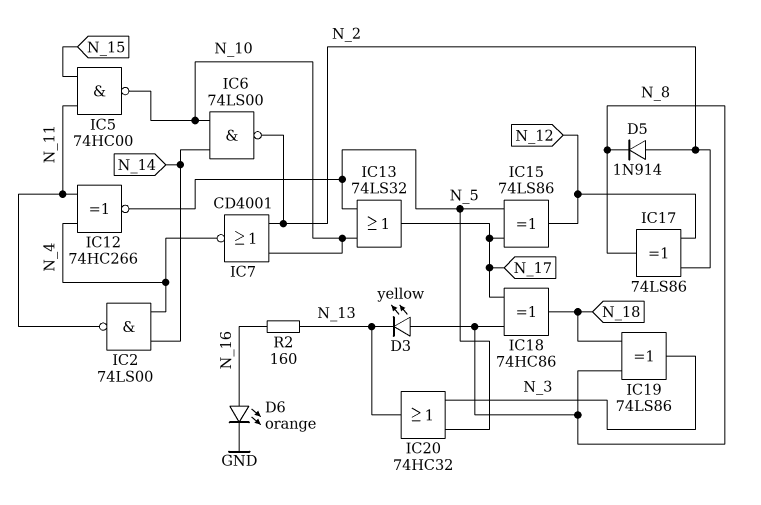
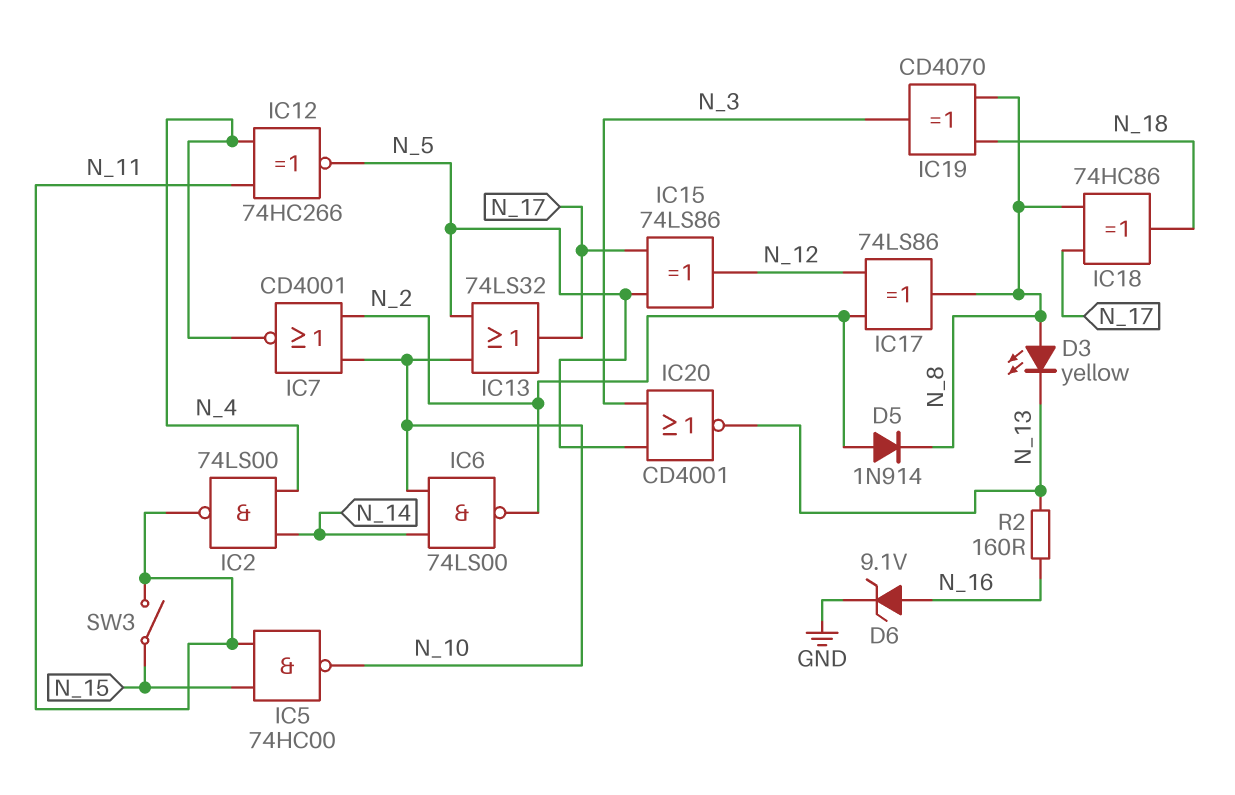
D6: LED orange (A N_16, K GND) -> zener 9.1V (A N_16, K GND)
IC19: XOR 74LS86 (in N_8, in N_18, out N_3) -> XOR CD4070 (in N_8, in N_18, out N_3)
IC20: OR 74HC32 (in N_3, in N_5, out N_13) -> NOR CD4001 (in N_3, in N_5, out N_13)
SW3: none -> switch (N_11, N_15)

